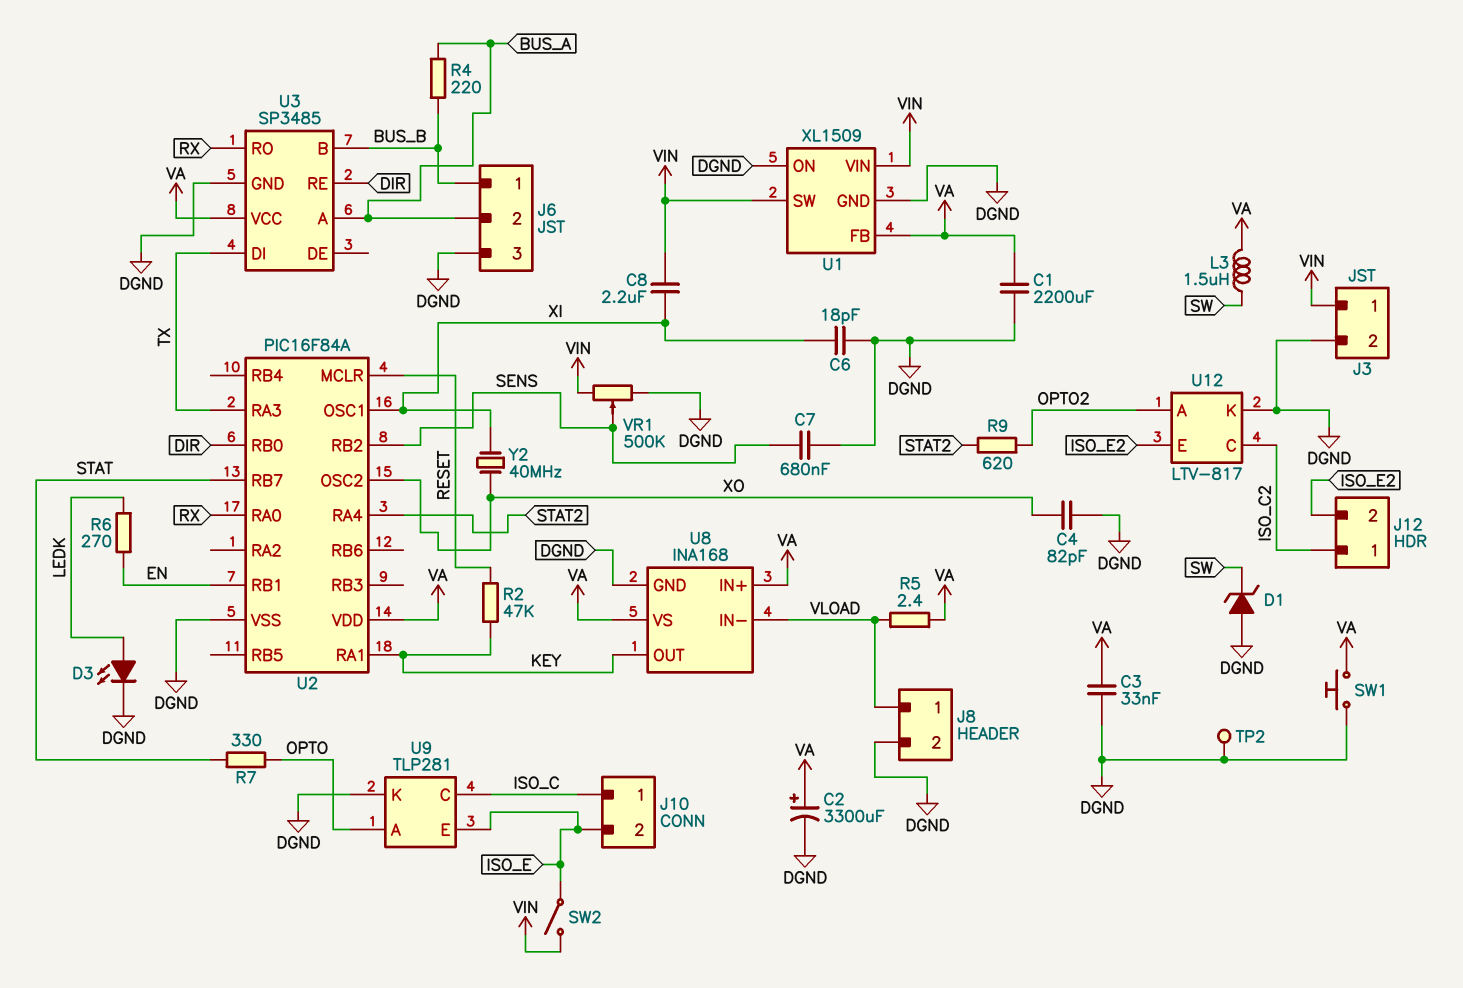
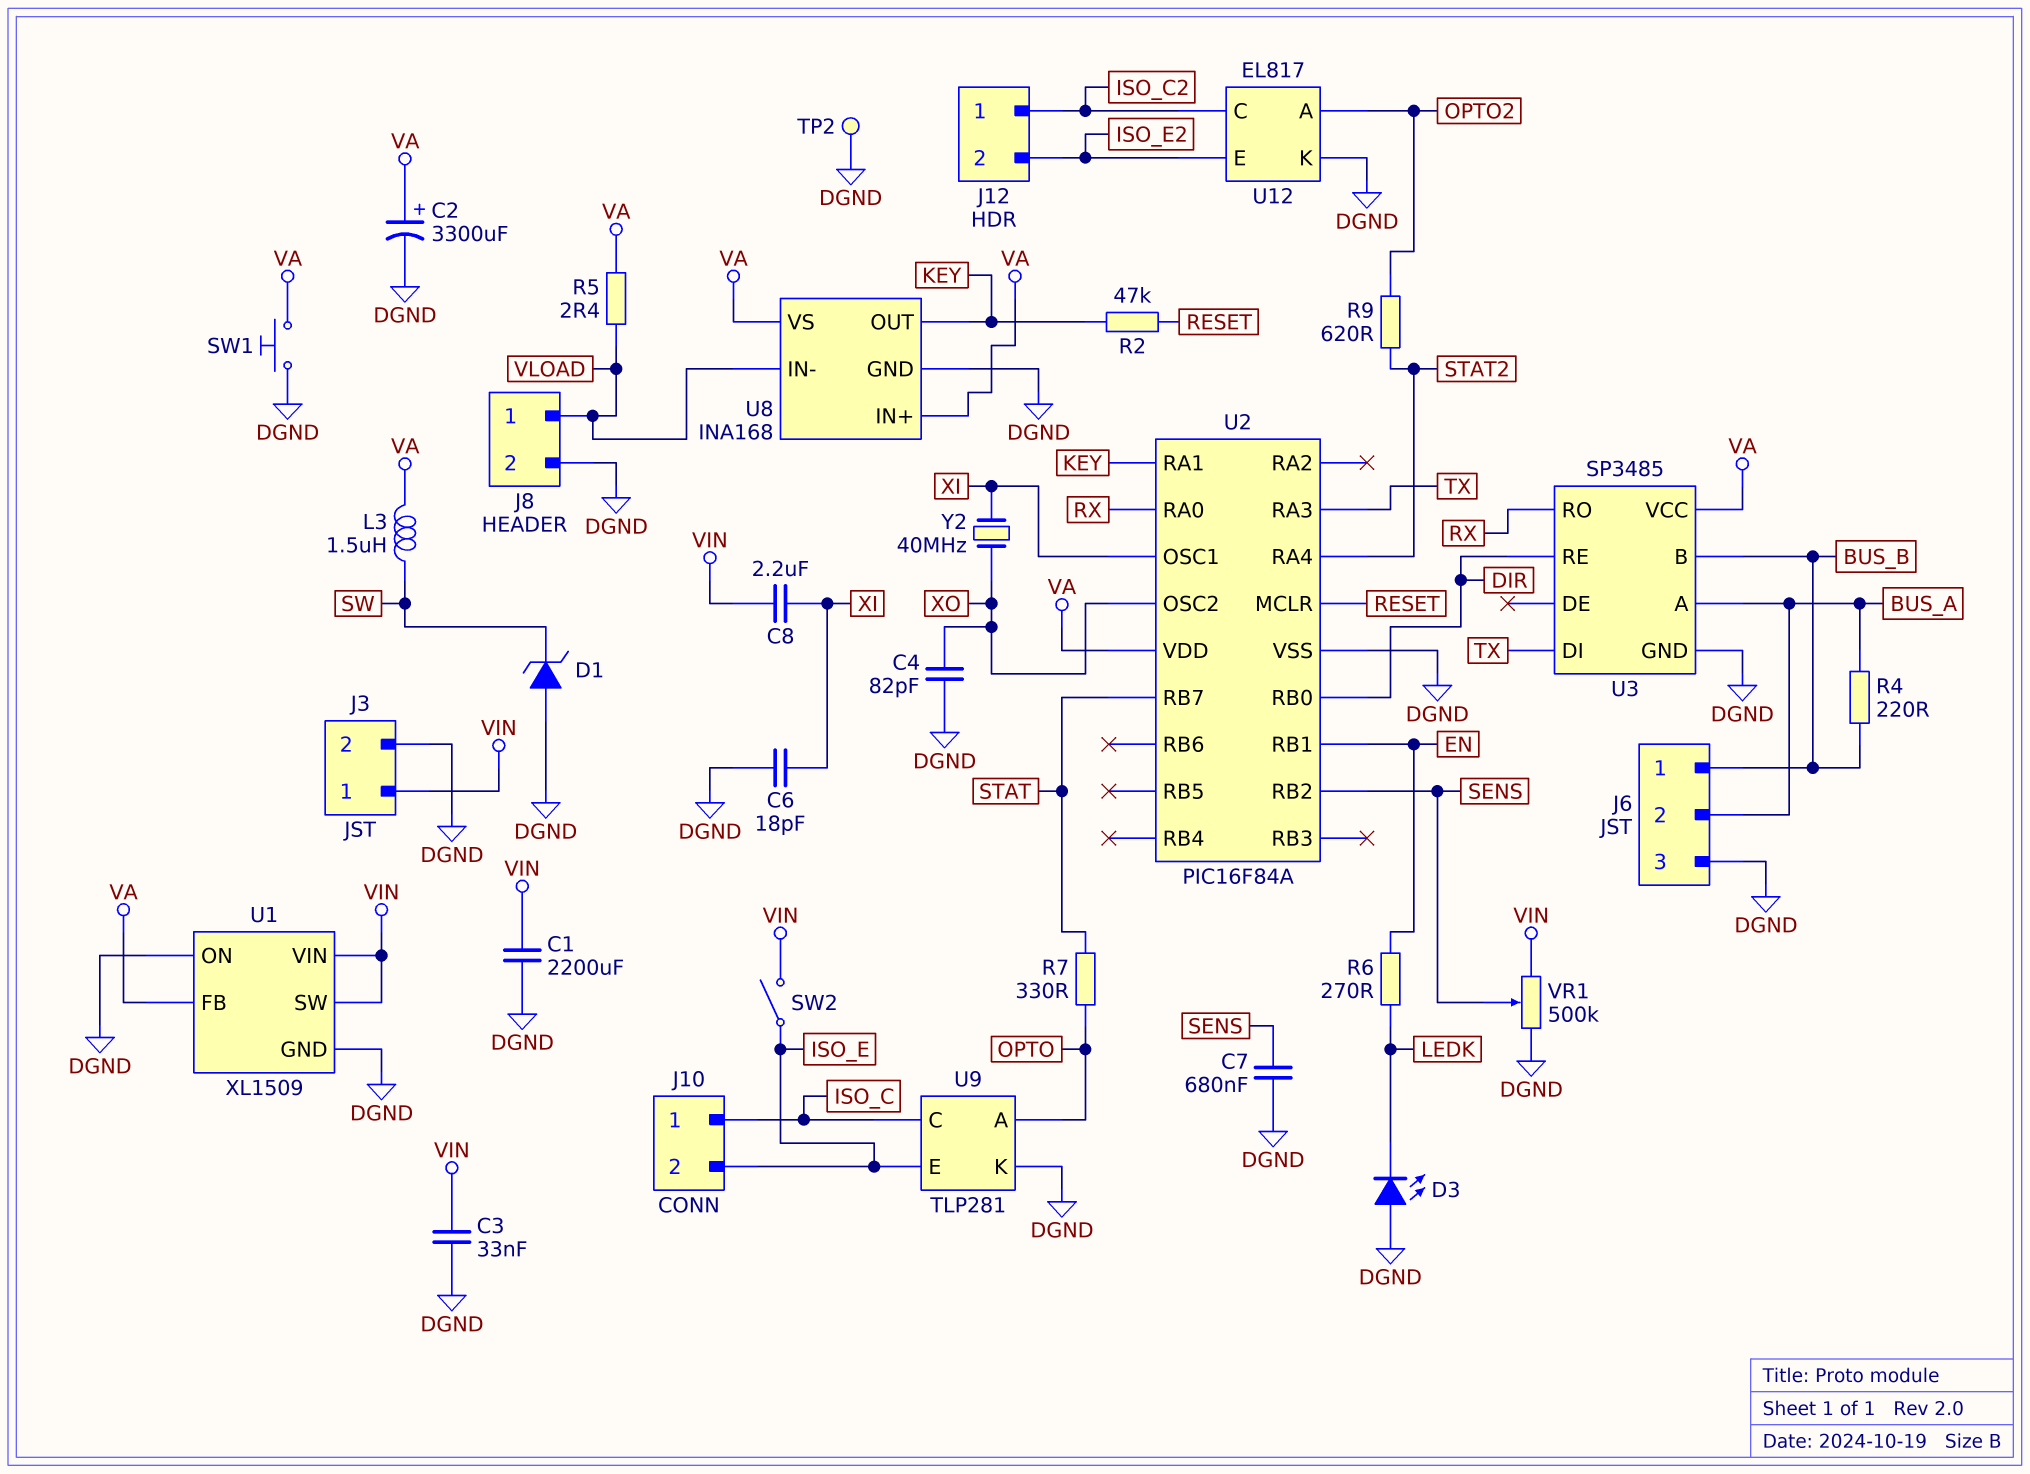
C1: 2200uF (DGND, VA) -> 2200uF (DGND, VIN)
C3: 33nF (DGND, VA) -> 33nF (DGND, VIN)
D3: LED (A LEDK, K DGND) -> LED (A DGND, K LEDK)
U12: LTV-817 -> EL817

